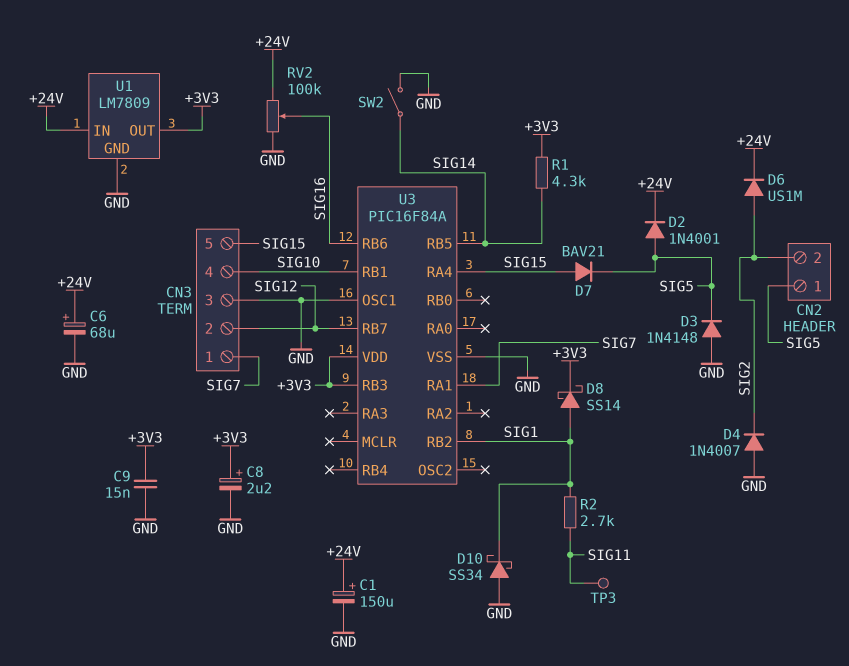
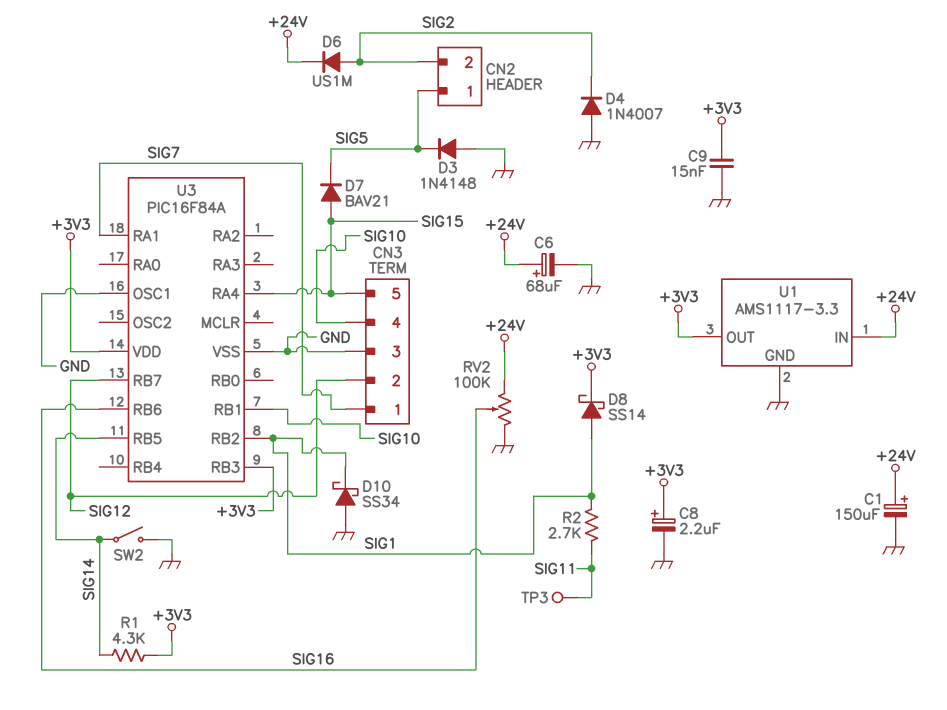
D2: diode 1N4001 (A SIG5, K +24V) -> none
U1: LM7809 -> AMS1117-3.3

